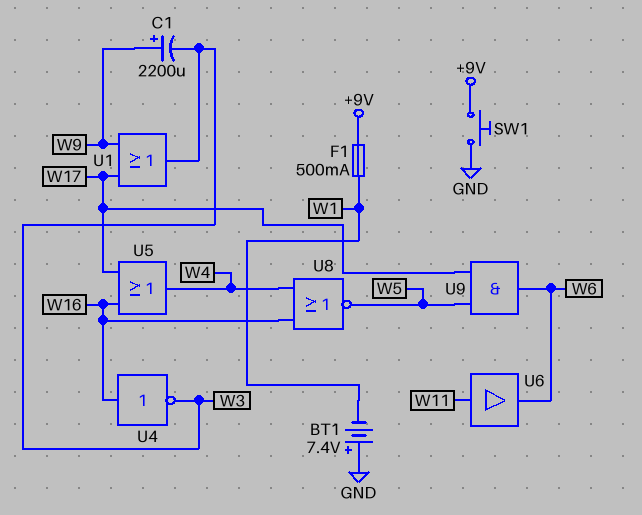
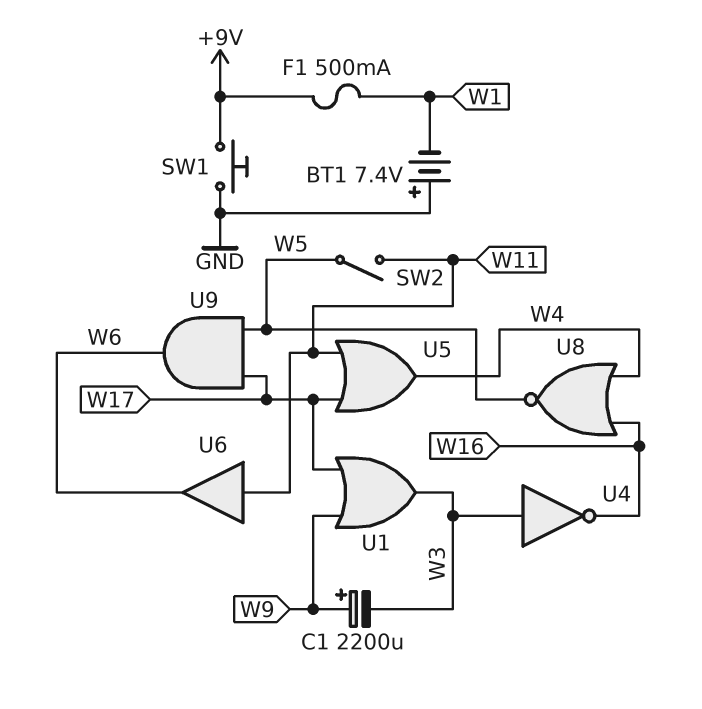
SW2: none -> switch (W5, W11)
U4: NOT (in W16, out W3) -> NOT (in W3, out W16)
U5: OR (in W16, in W17, out W4) -> OR (in W11, in W17, out W4)

